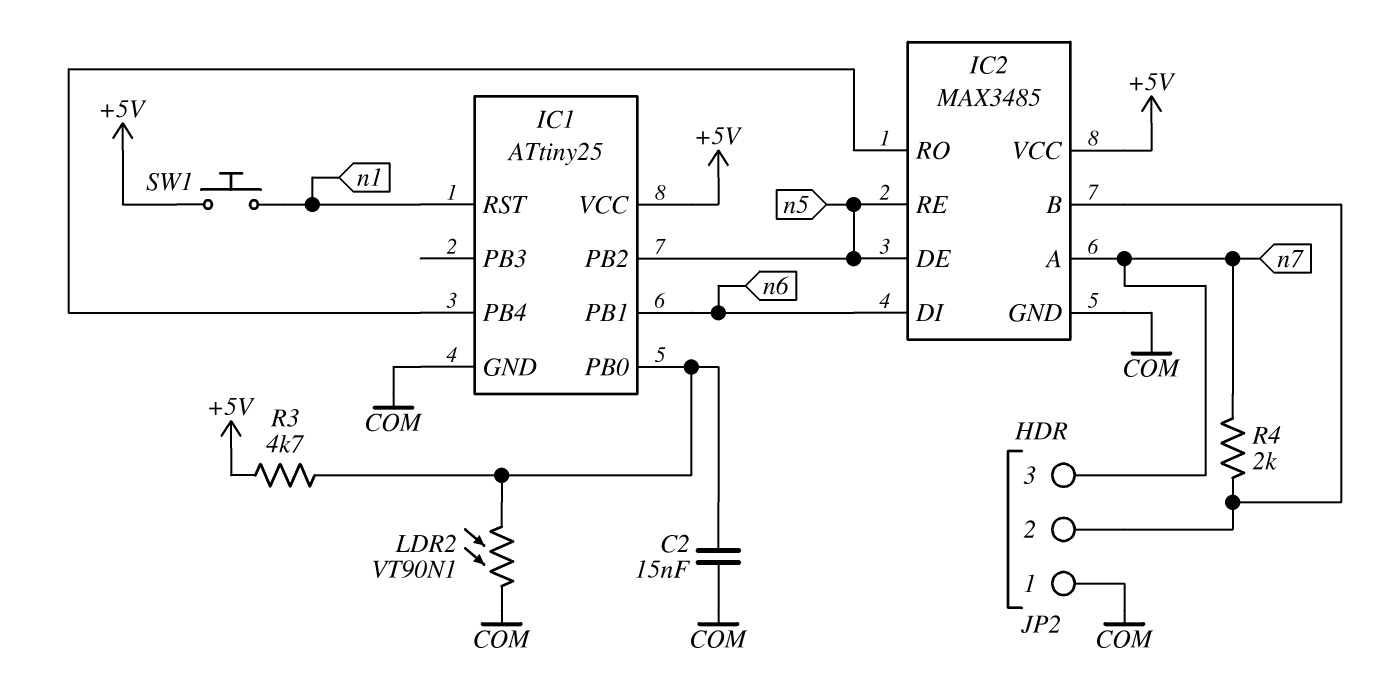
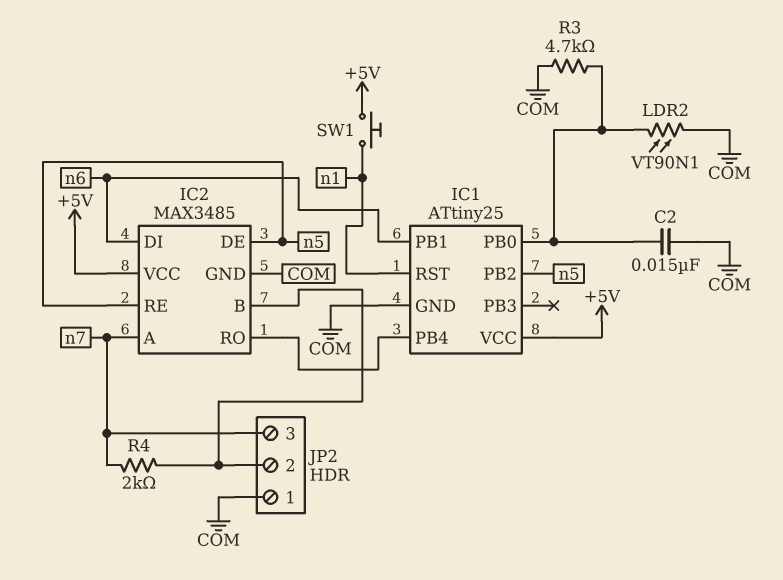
R3: 4.7k (+5V, IC1/PB0) -> 4.7k (COM, IC1/PB0)

